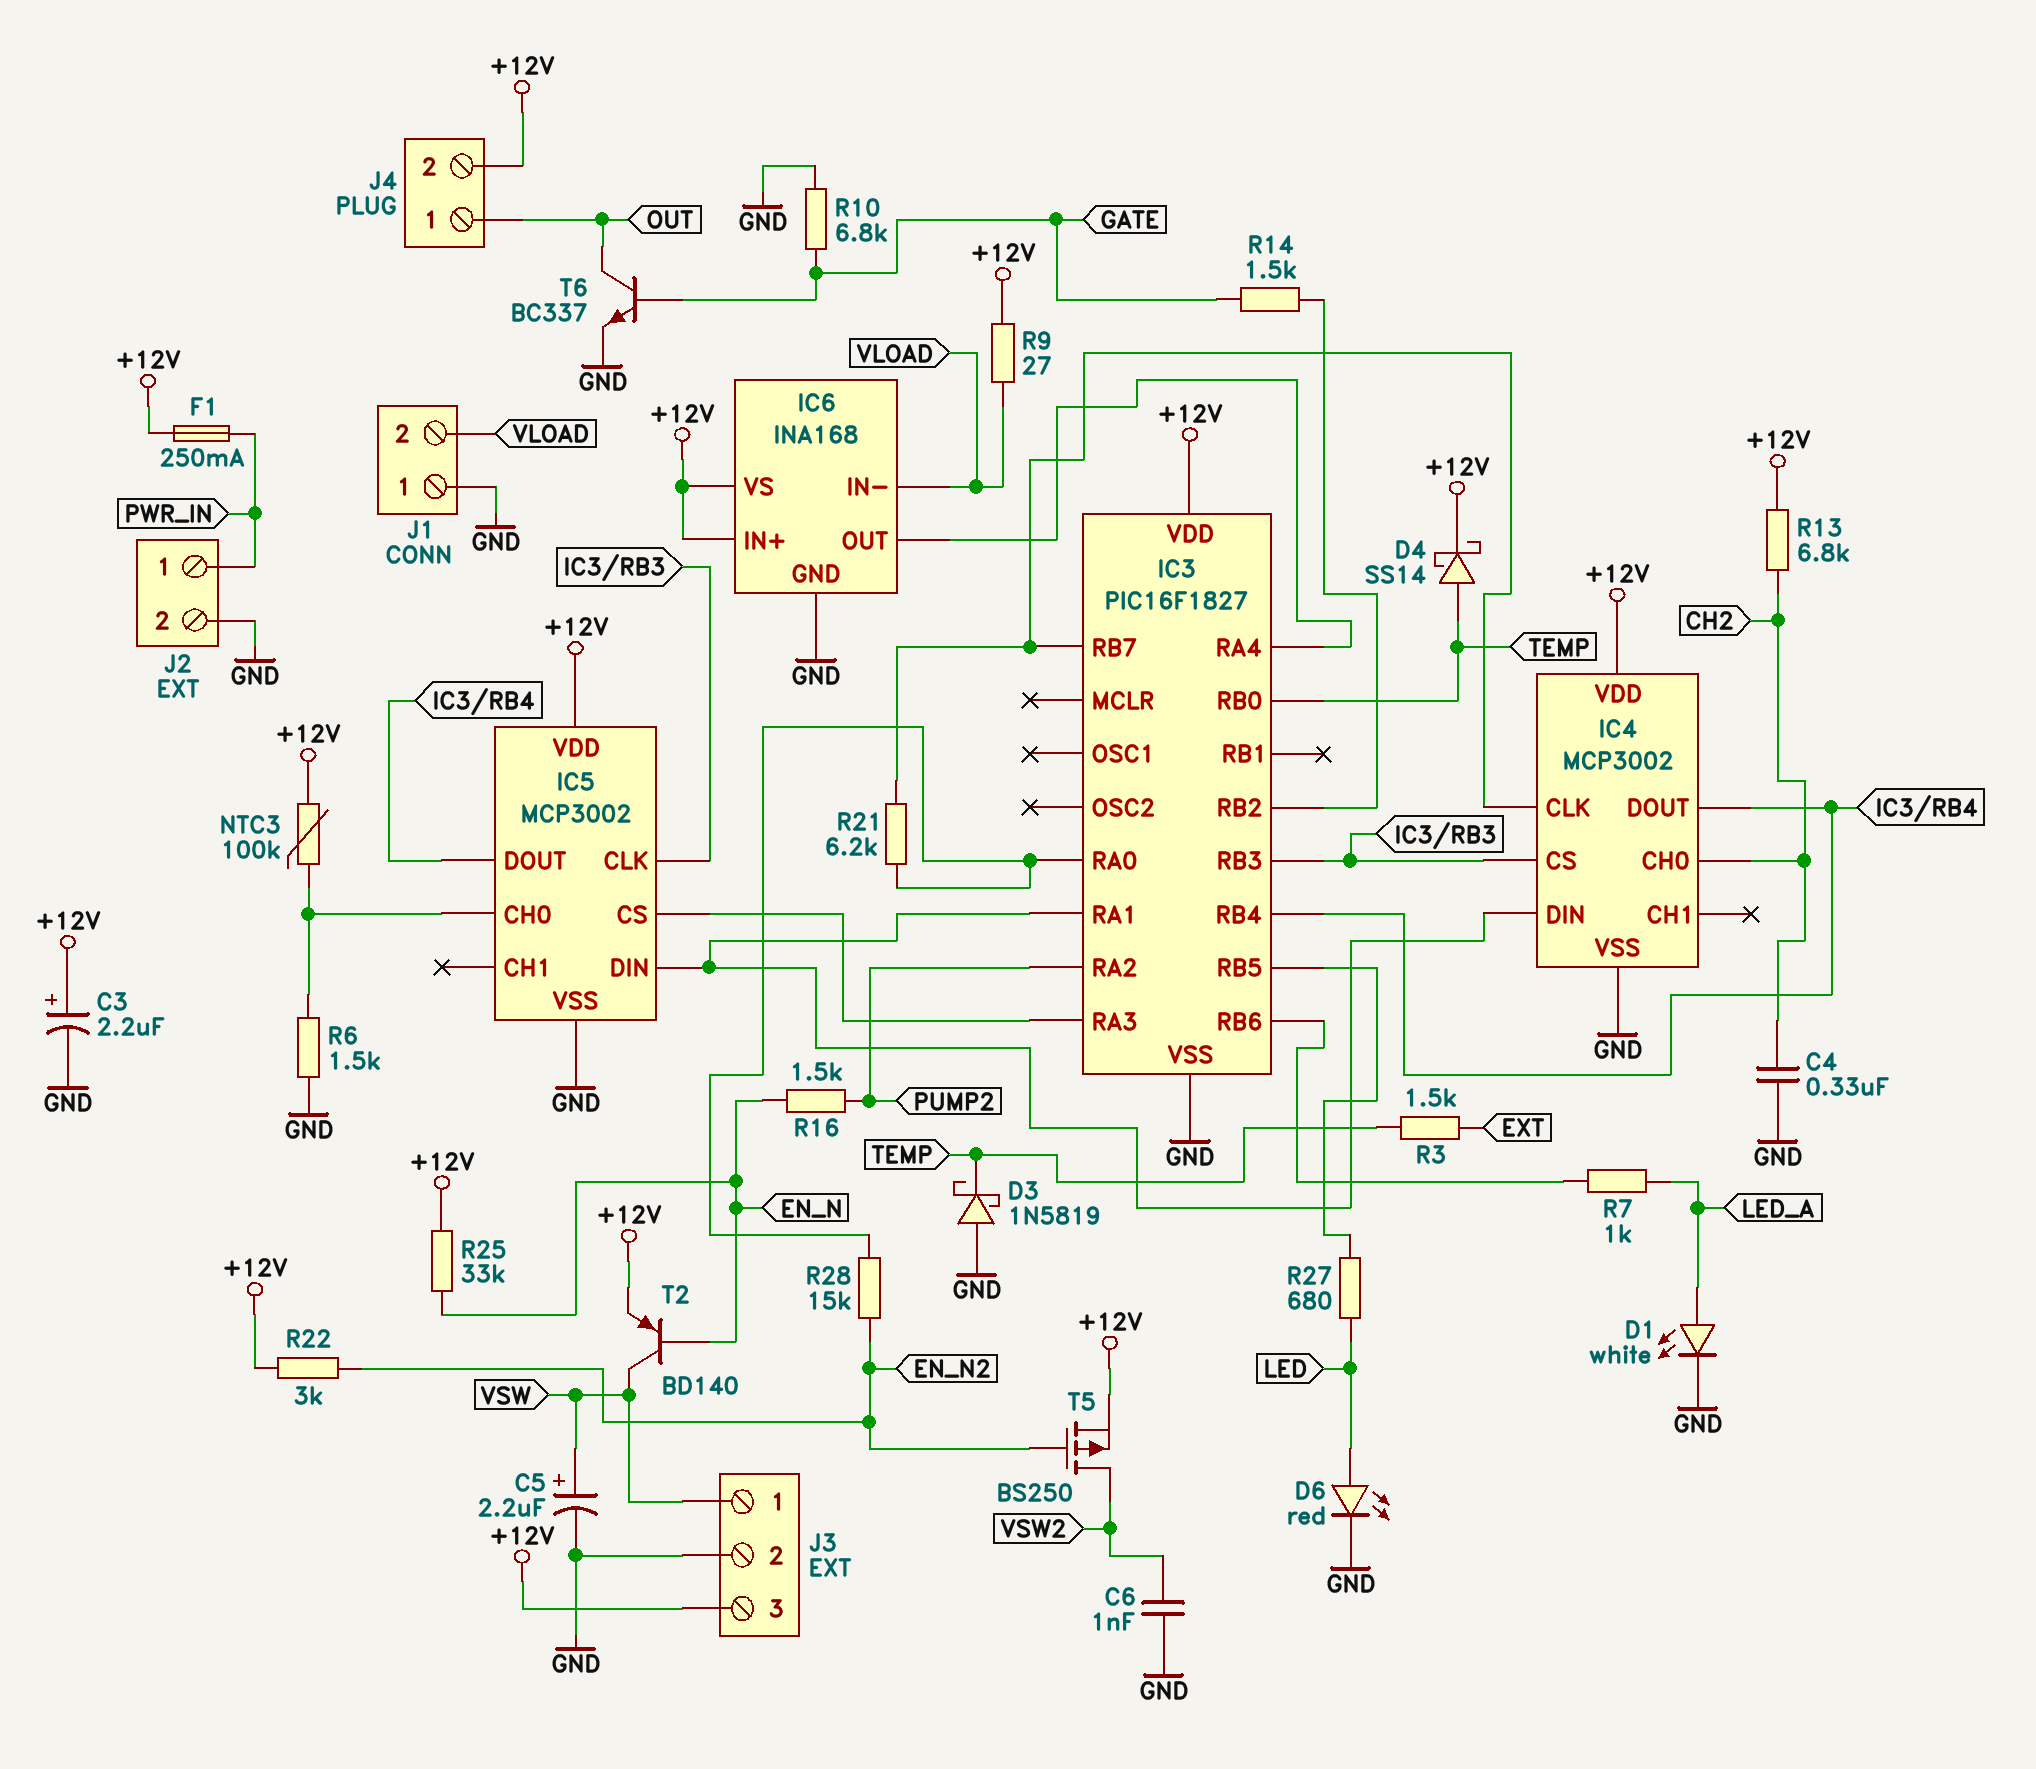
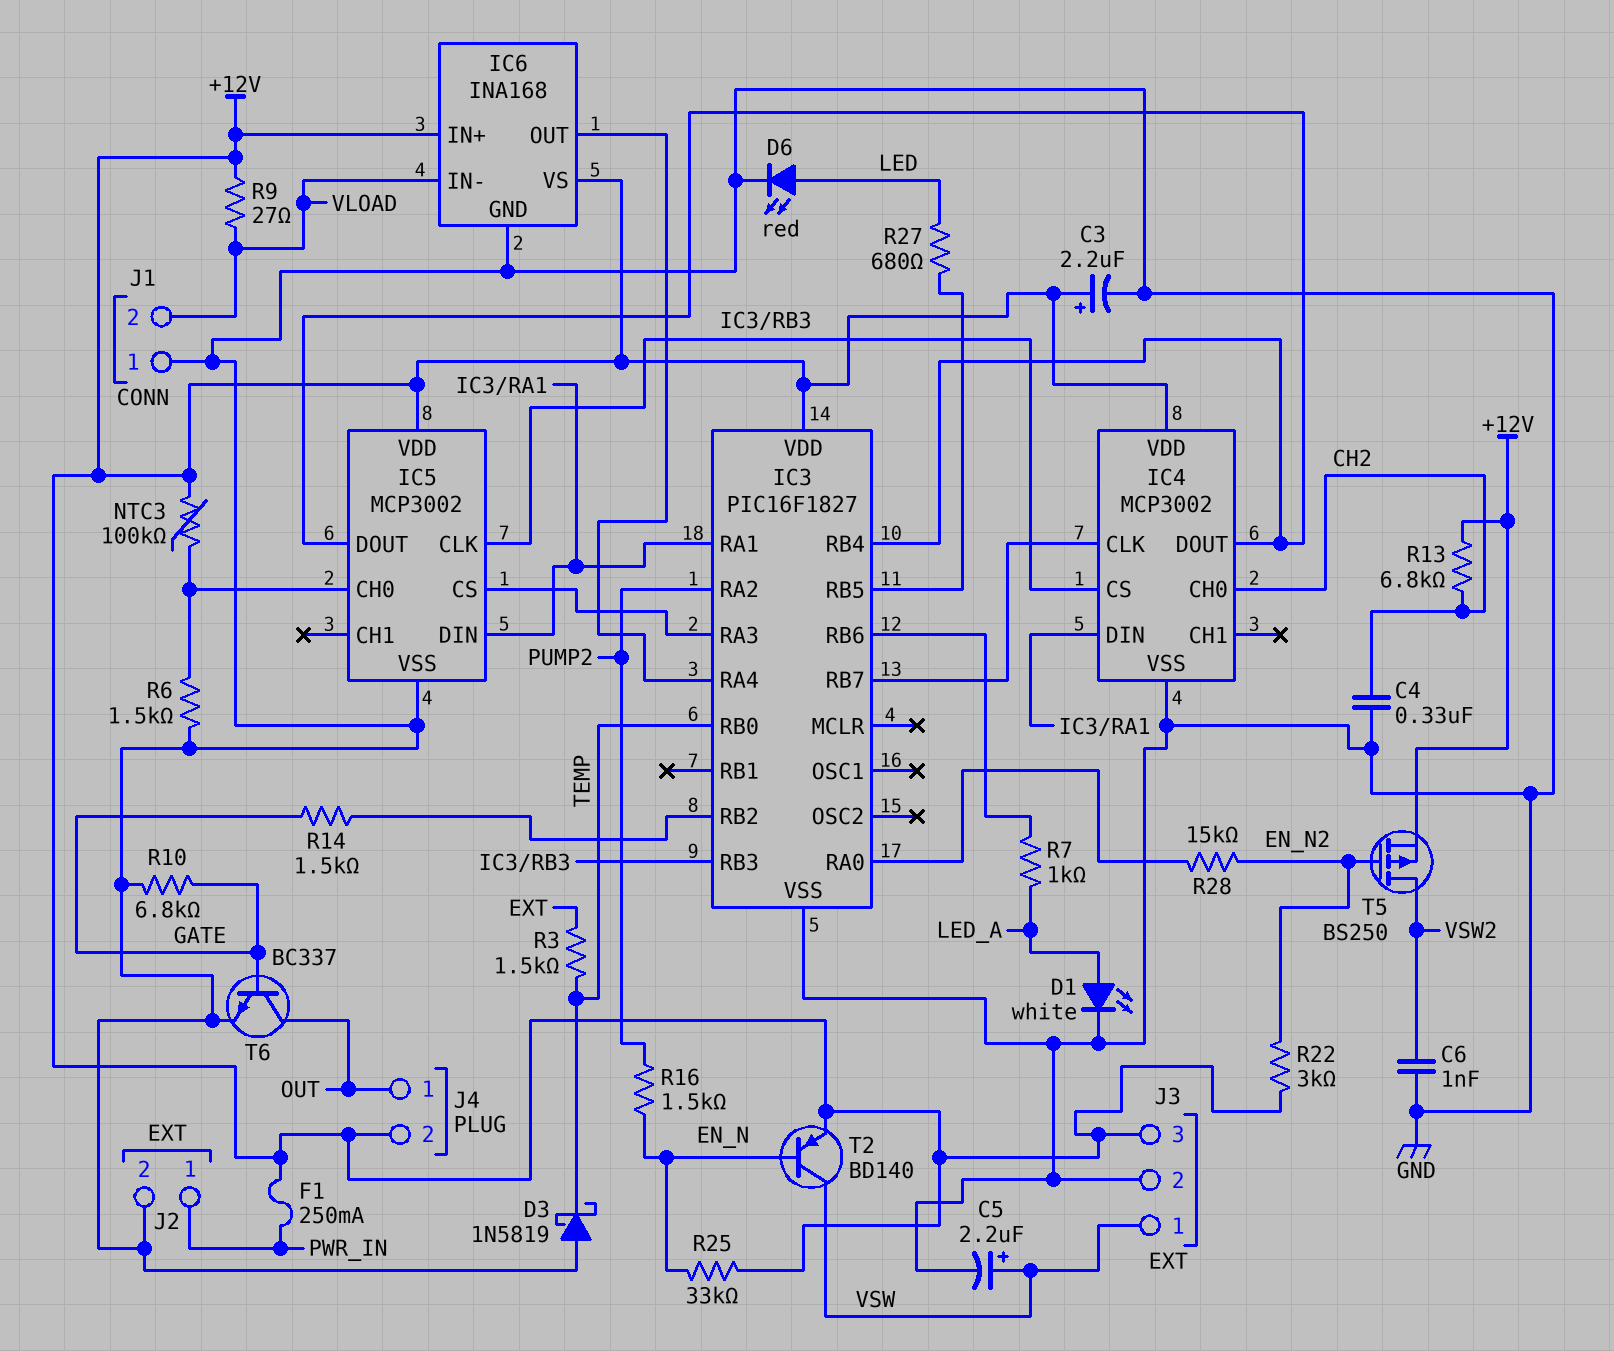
D4: schottky SS14 (A TEMP, K +12V) -> none
R21: 6.2k (IC3/RA0, IC3/RB7) -> none

